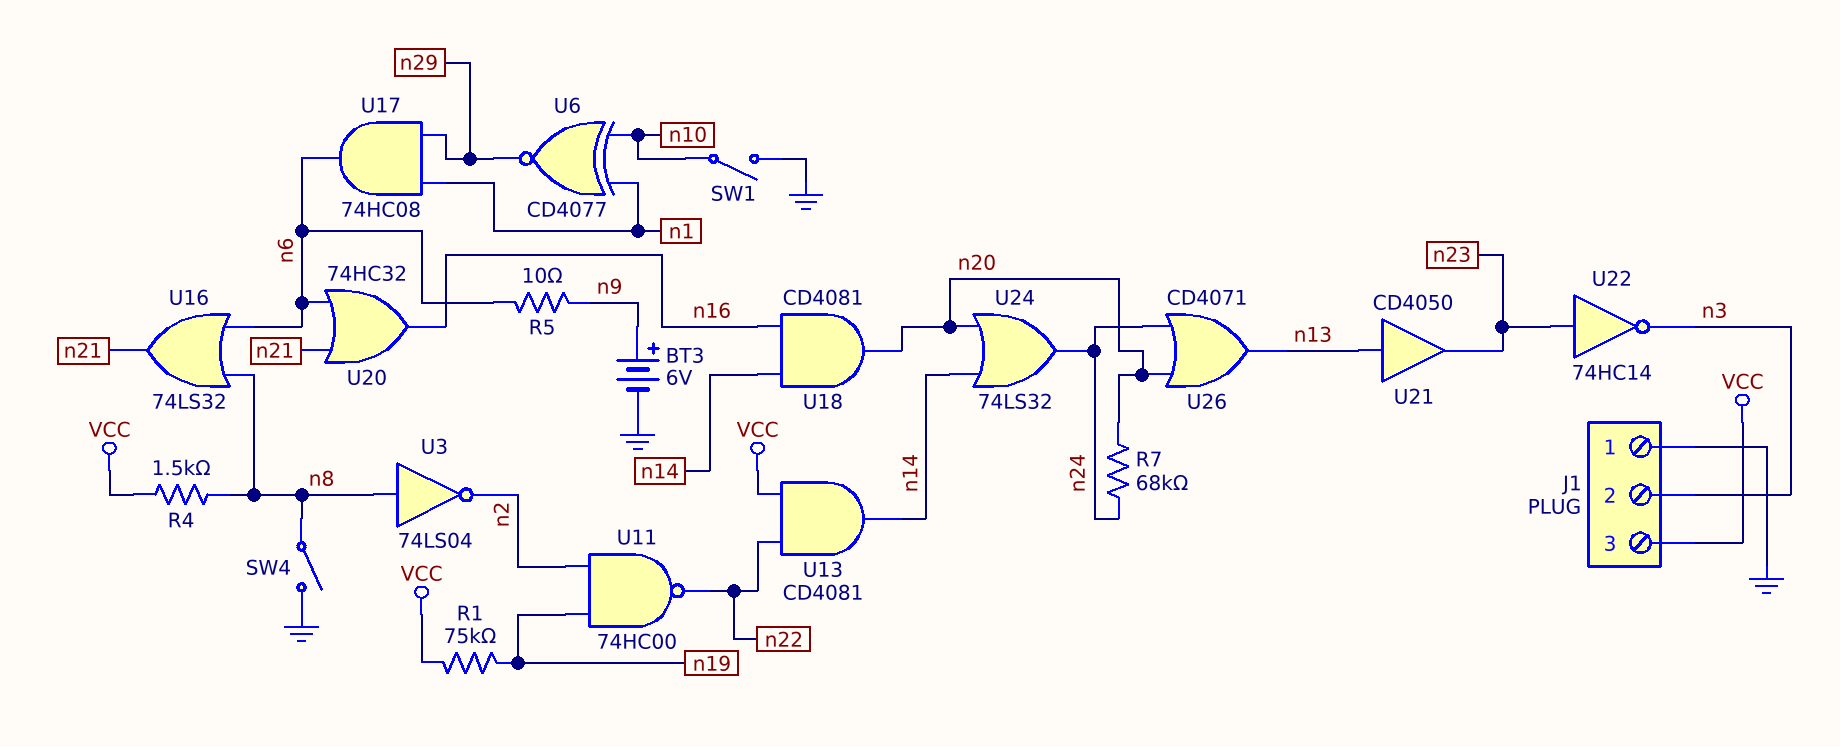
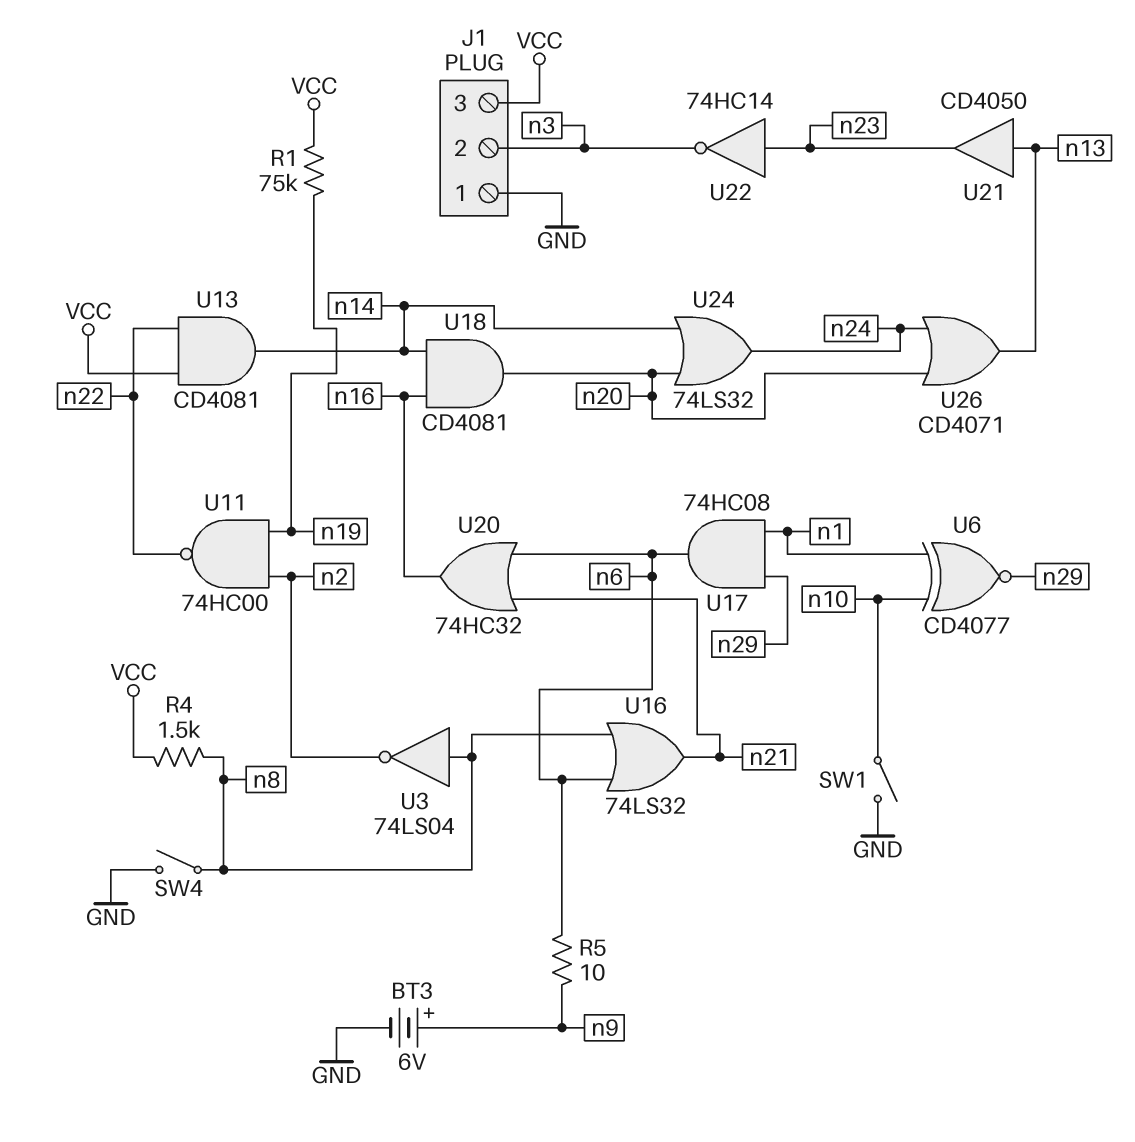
R7: 68k (n20, n24) -> none

